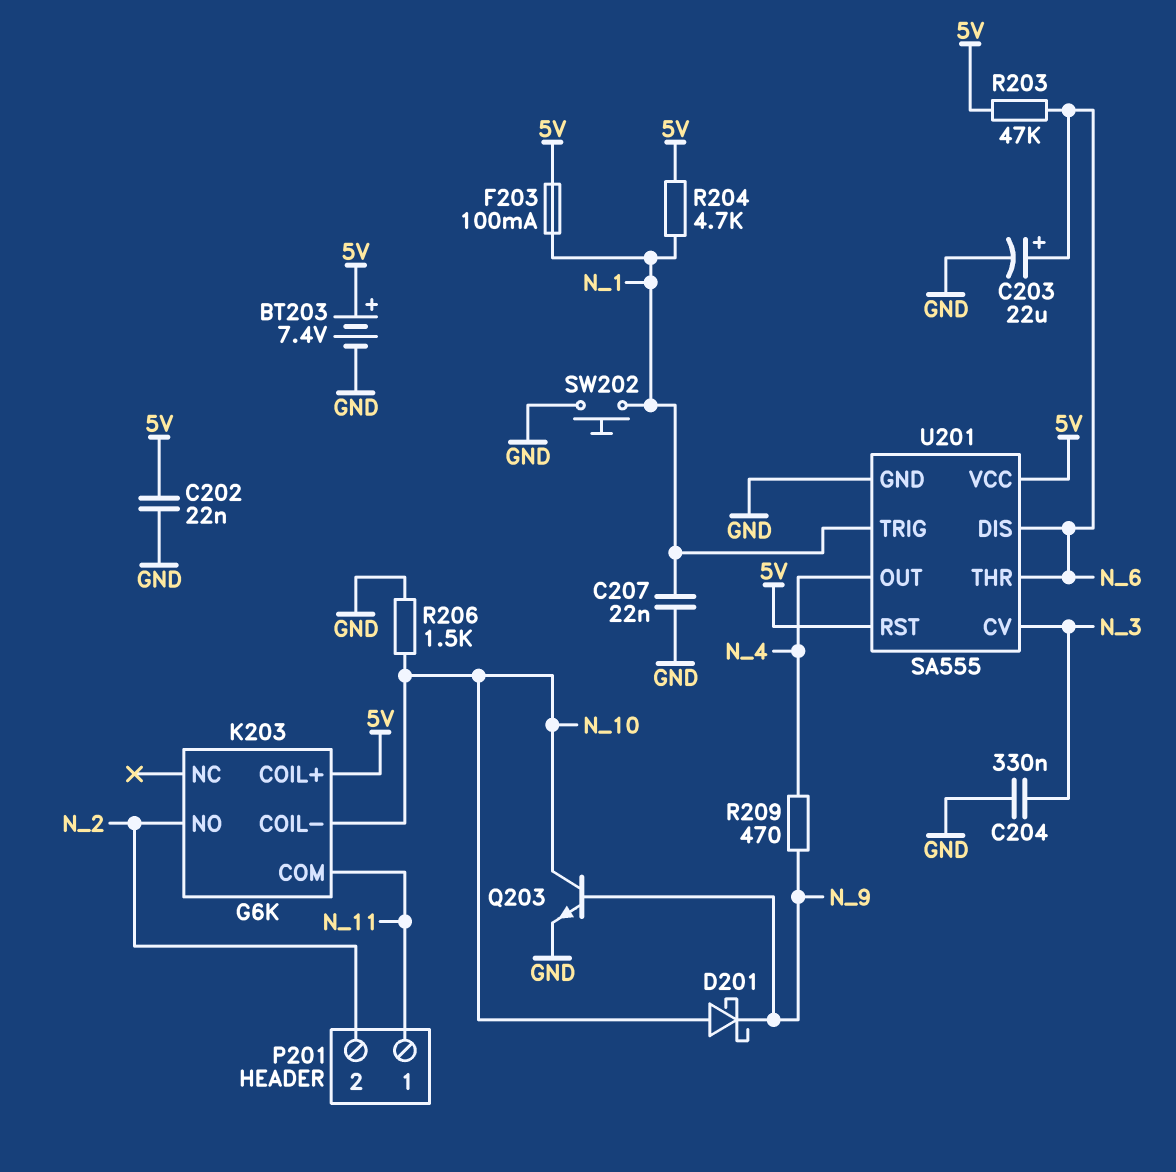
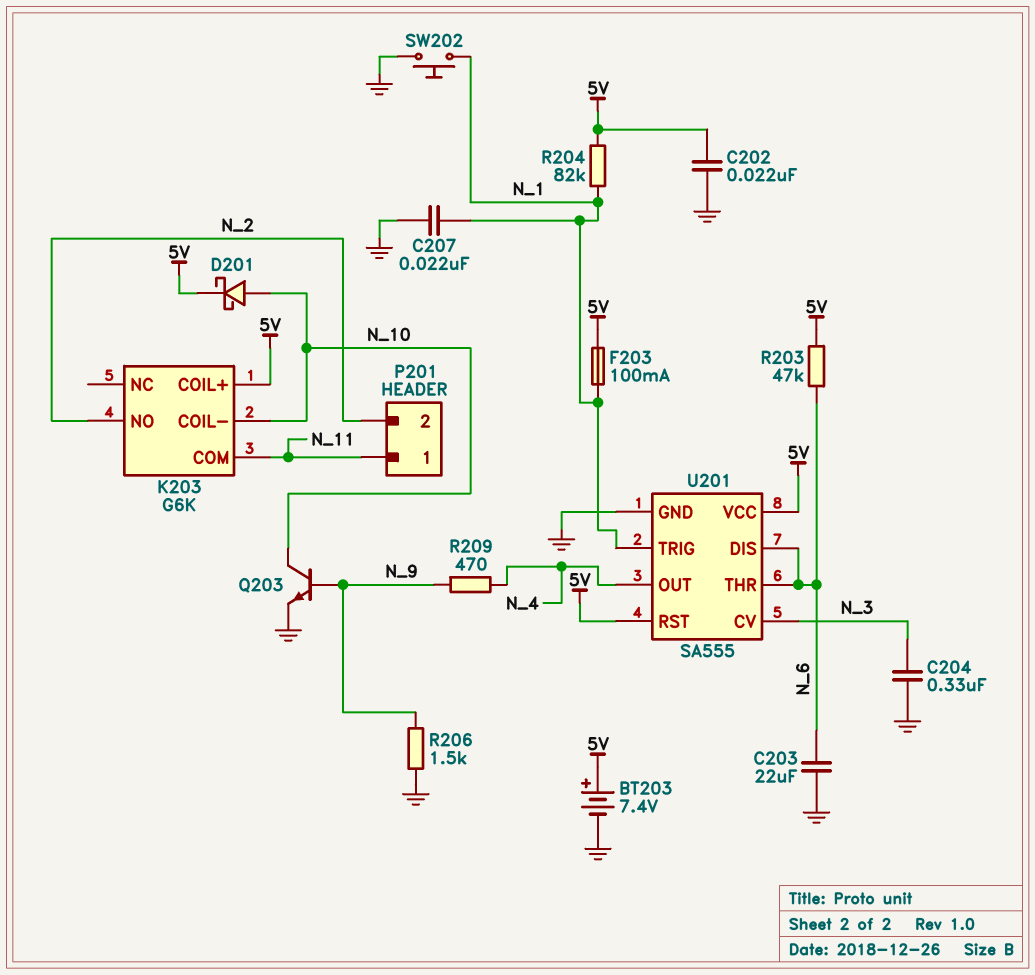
C203: 22uF (plus N_6, minus GND) -> 22uF (GND, N_6)
D201: schottky (A N_10, K N_9) -> schottky (A N_10, K 5V)
R204: 4.7k (5V, N_1) -> 82k (5V, N_1)
R206: 1.5k (GND, N_10) -> 1.5k (GND, N_9)

